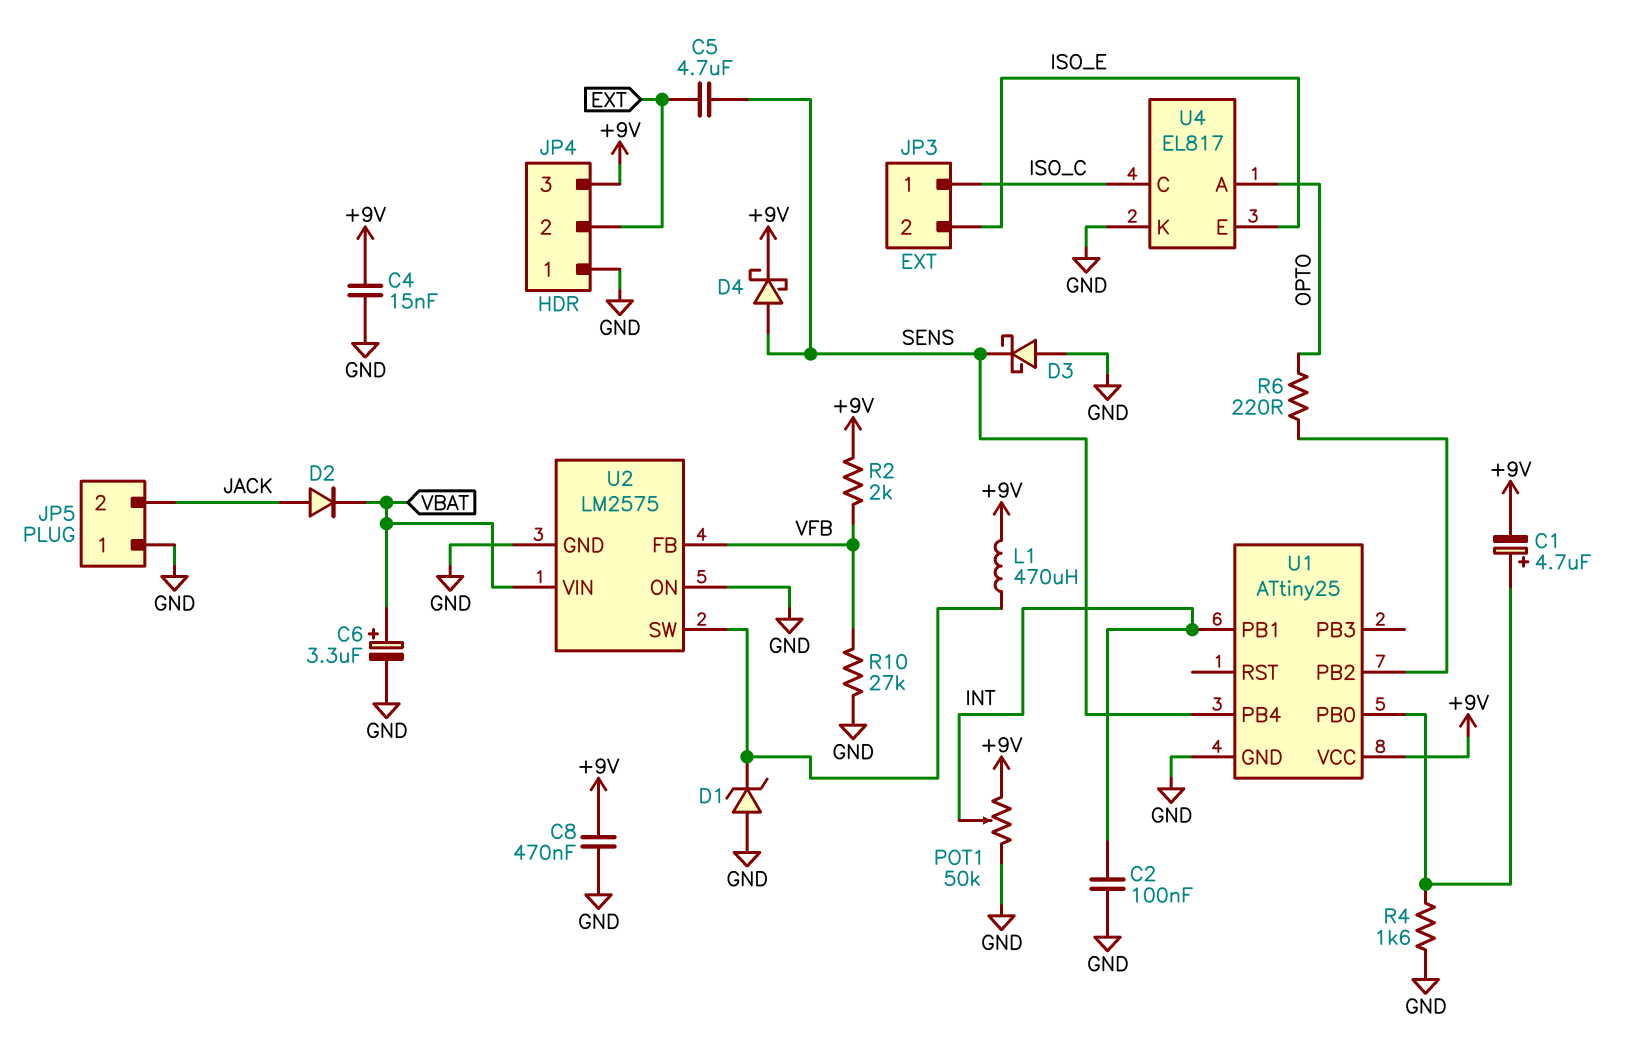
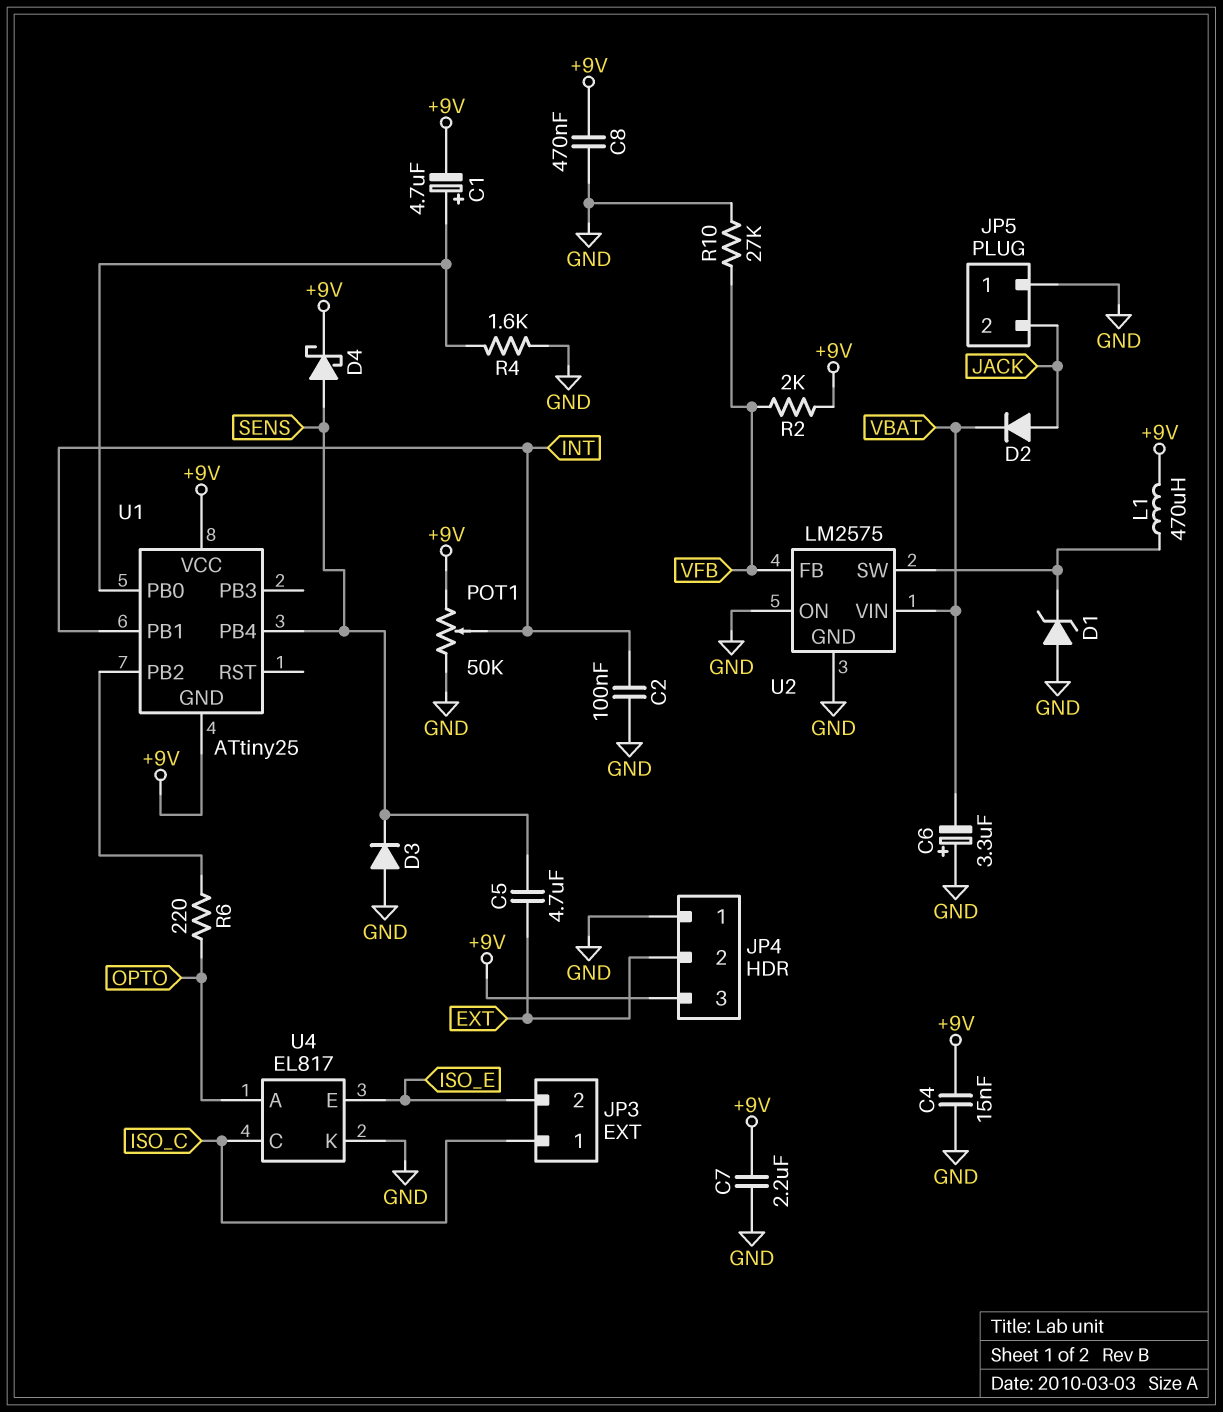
C6: 3.3uF (plus VBAT, minus GND) -> 3.3uF (plus GND, minus VBAT)
C7: none -> 2.2uF (+9V, GND)
D3: schottky (A GND, K SENS) -> diode (A GND, K SENS)
U1 pin GND: GND -> +9V

